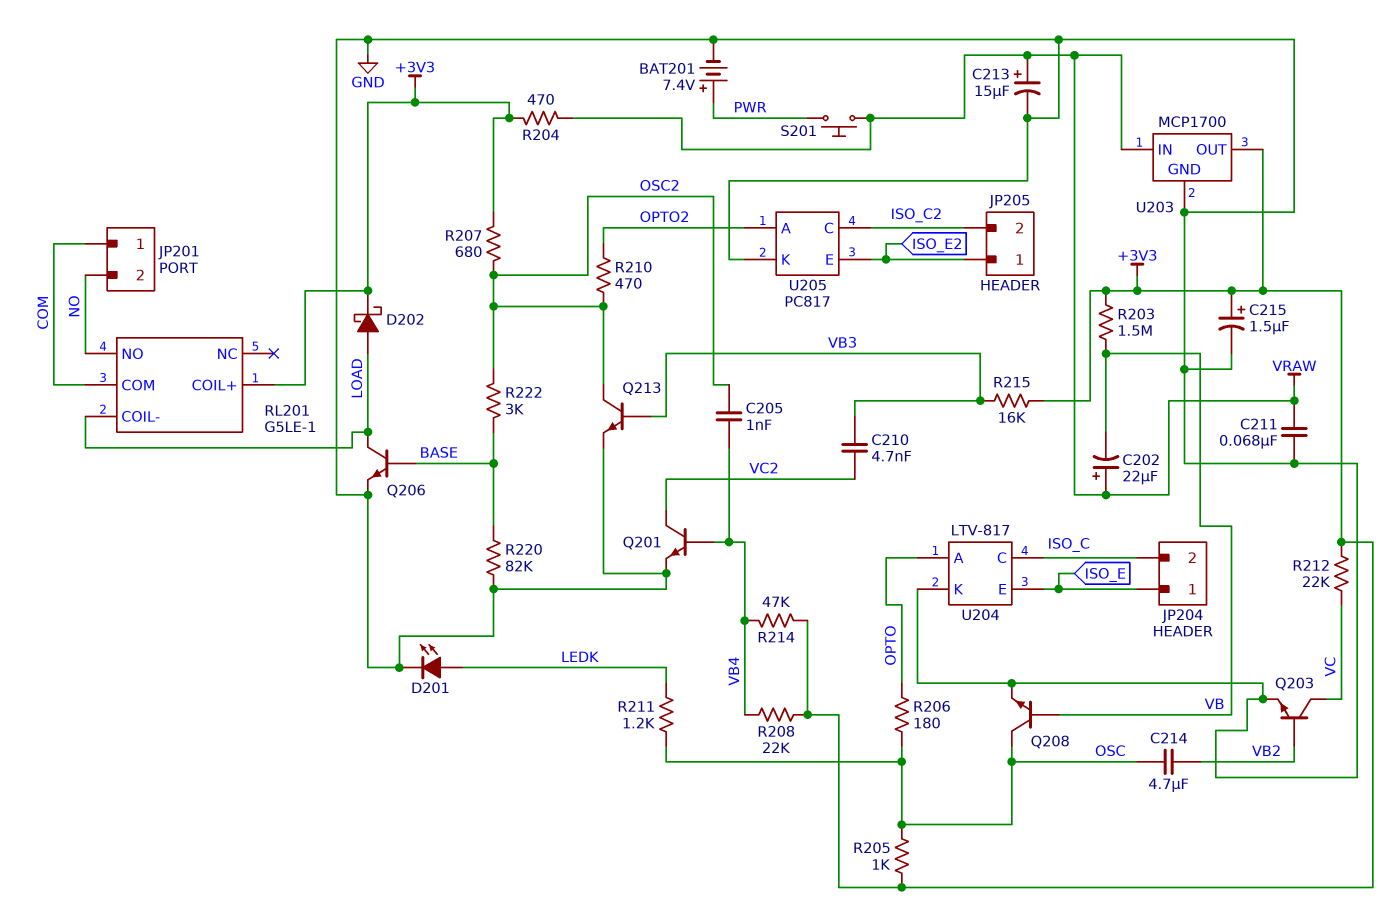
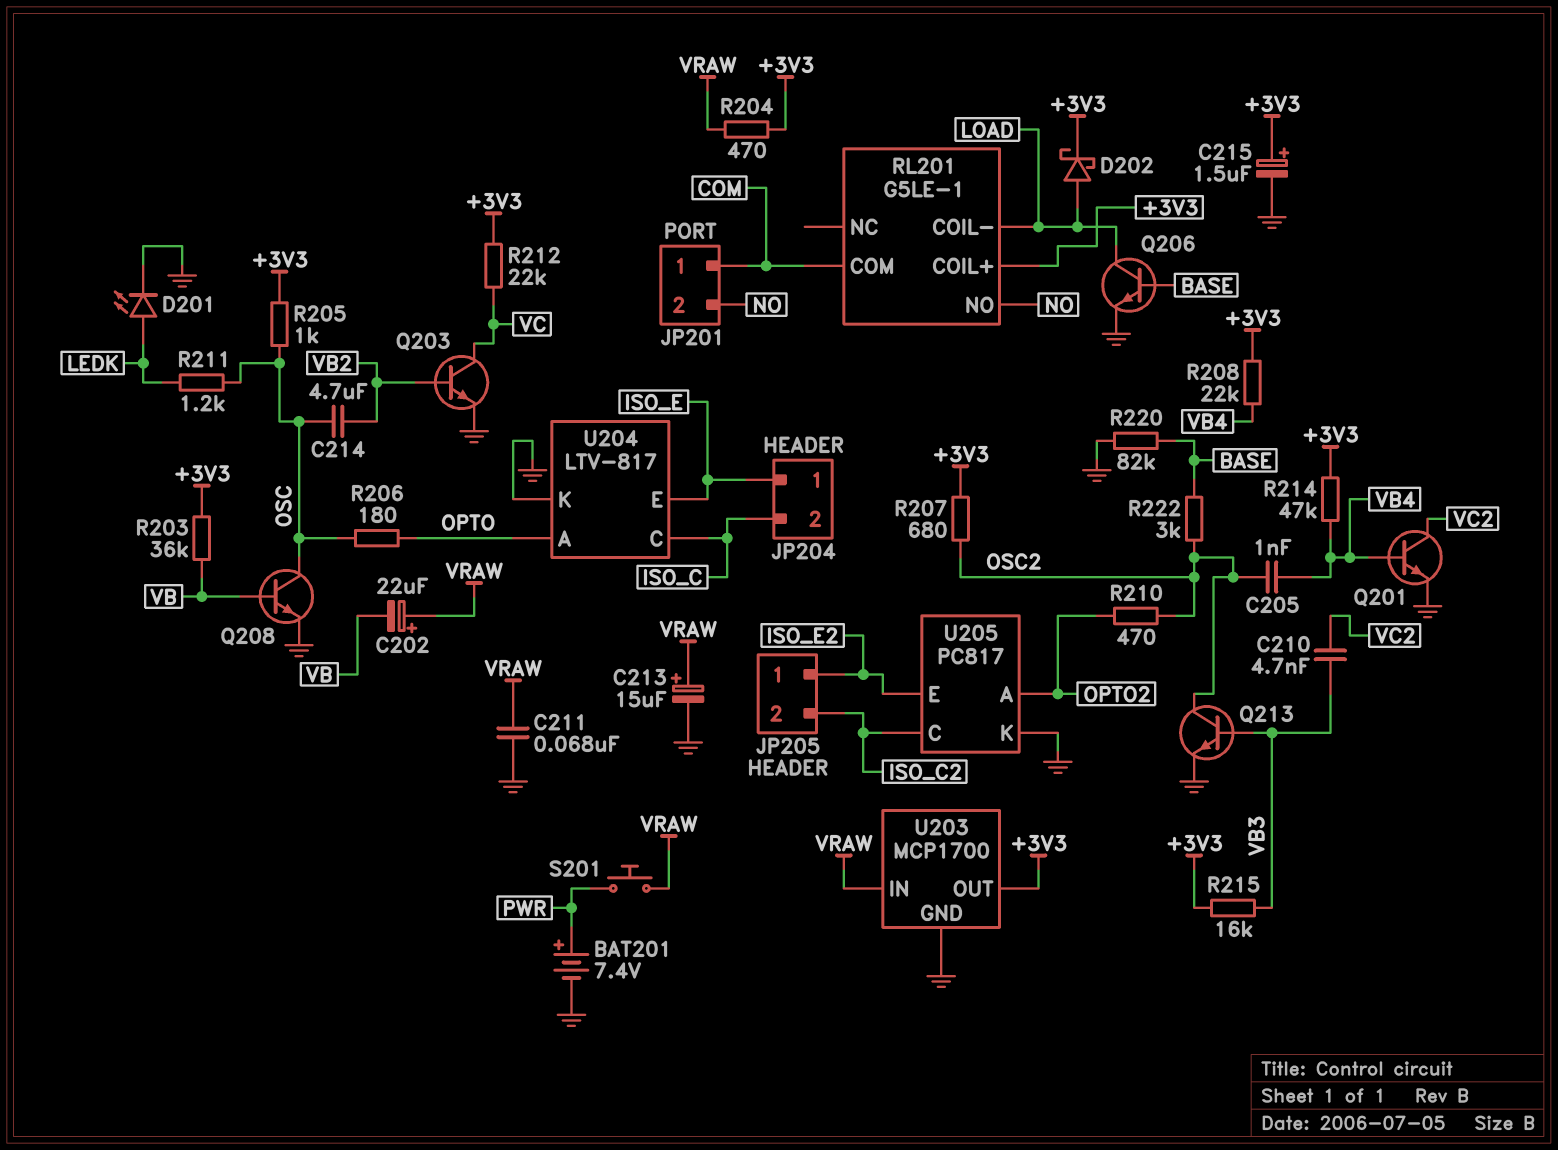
R203: 1.5M (+3V3, VB) -> 36k (+3V3, VB)

